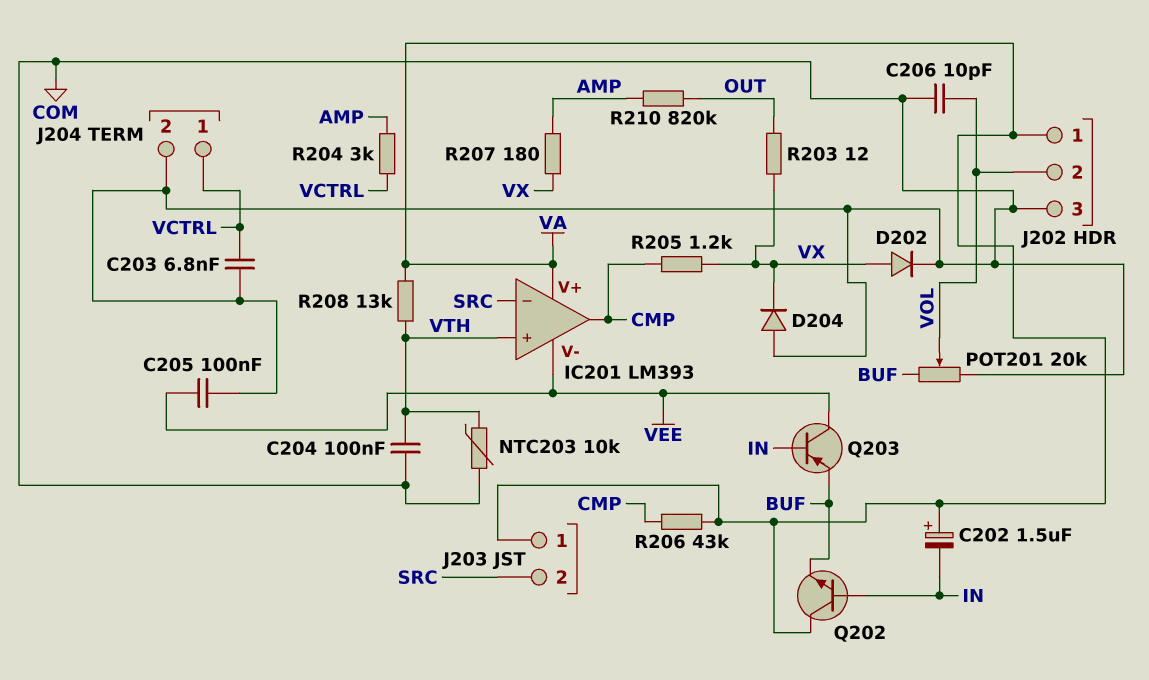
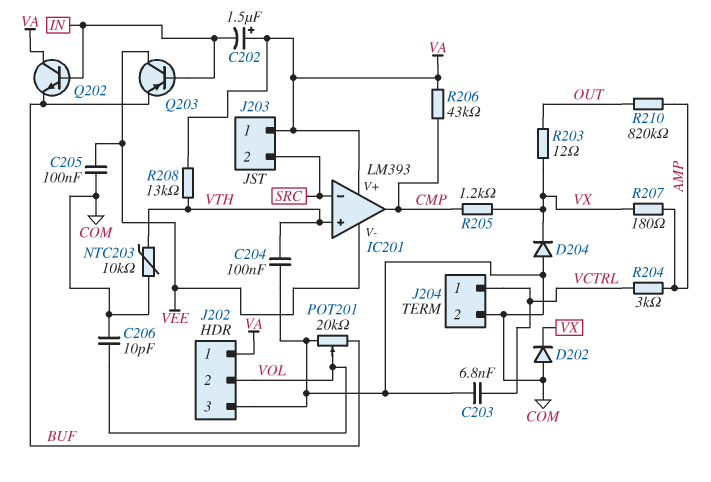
D202: diode (A VX, K COM) -> diode (A COM, K VX)

